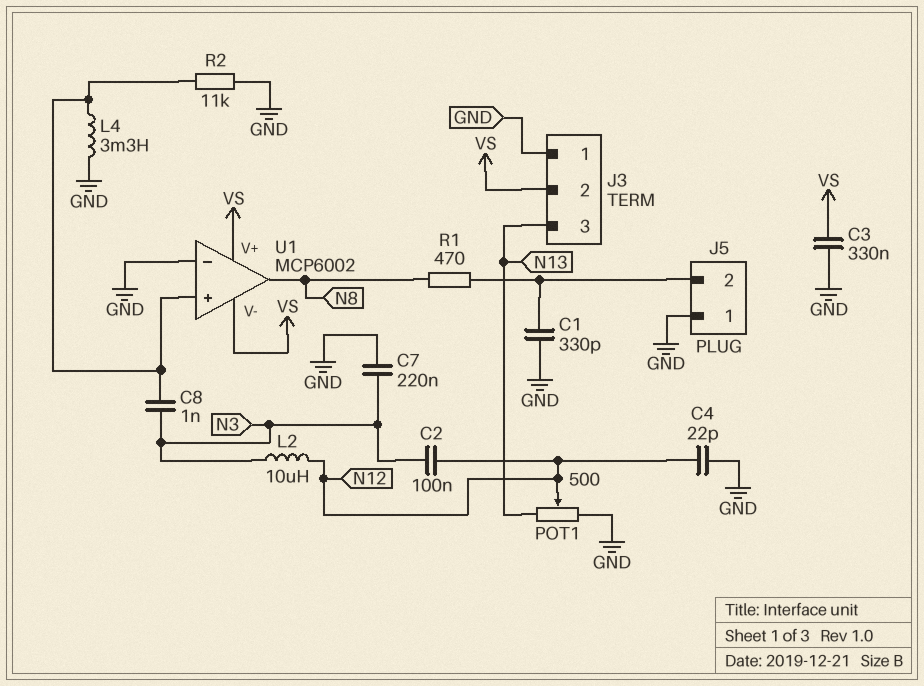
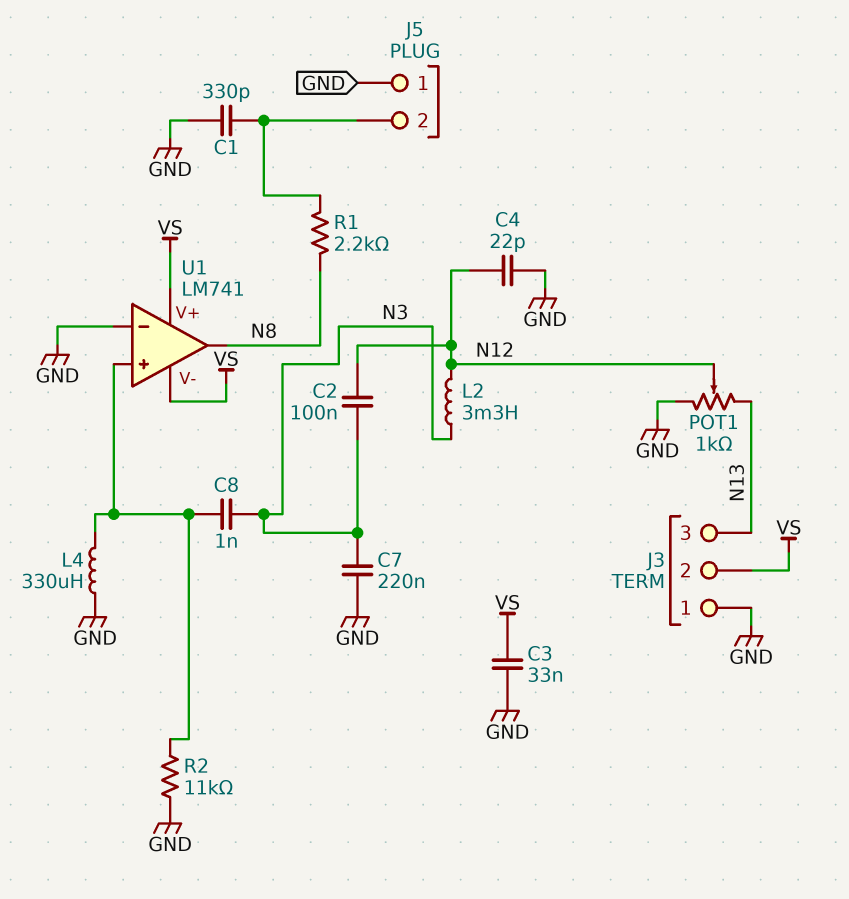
C3: 330nF (GND, VS) -> 33nF (GND, VS)
L2: 10uH (N3, N12) -> 3.3mH (N3, N12)
L4: 3.3mH (GND, U1/in+) -> 330uH (GND, U1/in+)
POT1: 500 (GND, N13, wiper N12) -> 1k (GND, N13, wiper N12)
R1: 470 (J5/2, N8) -> 2.2k (J5/2, N8)
U1: MCP6002 -> LM741

